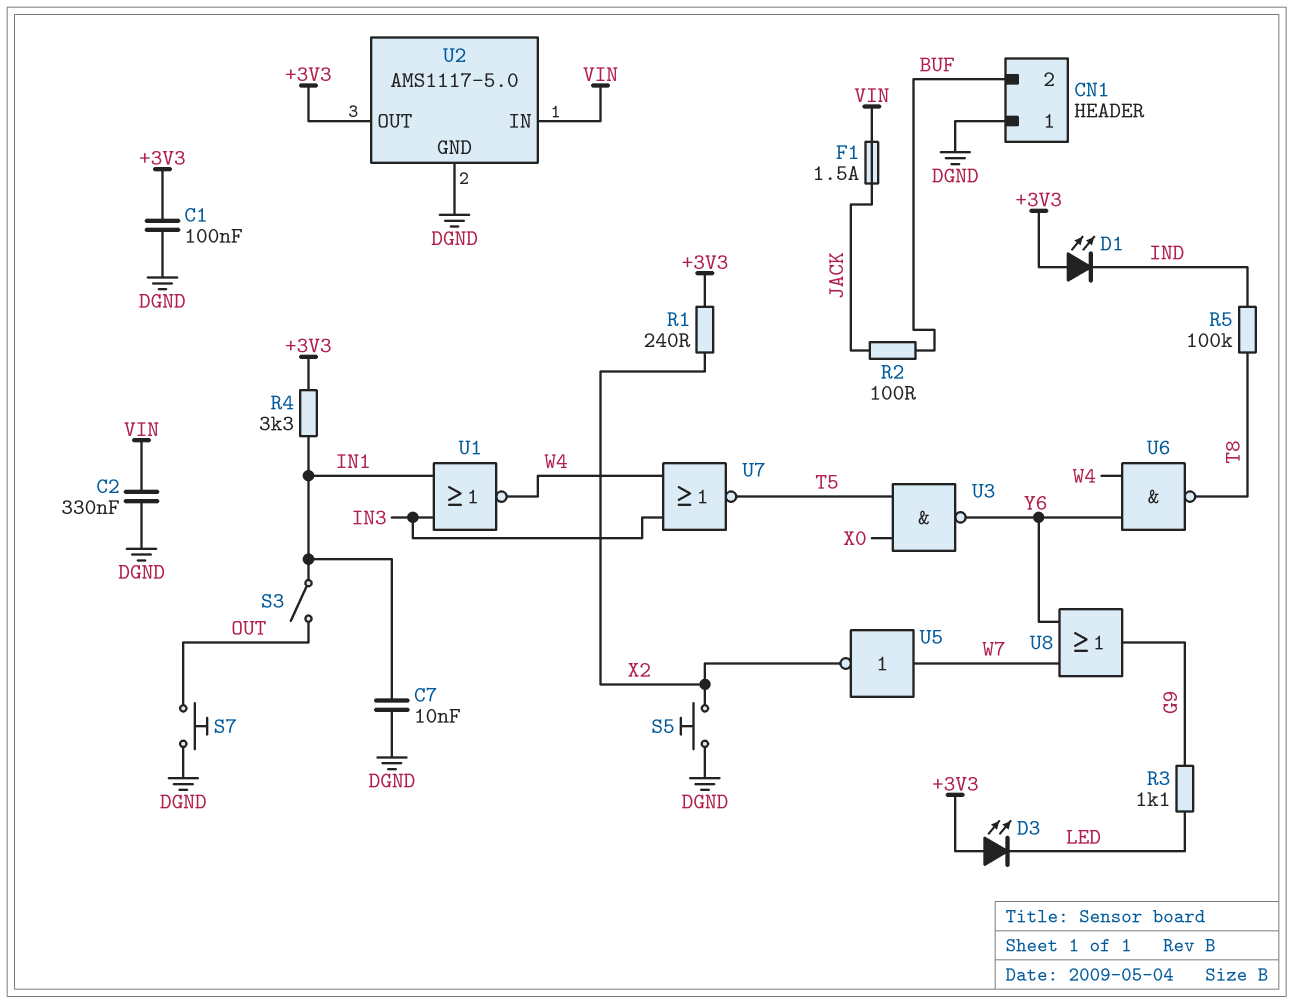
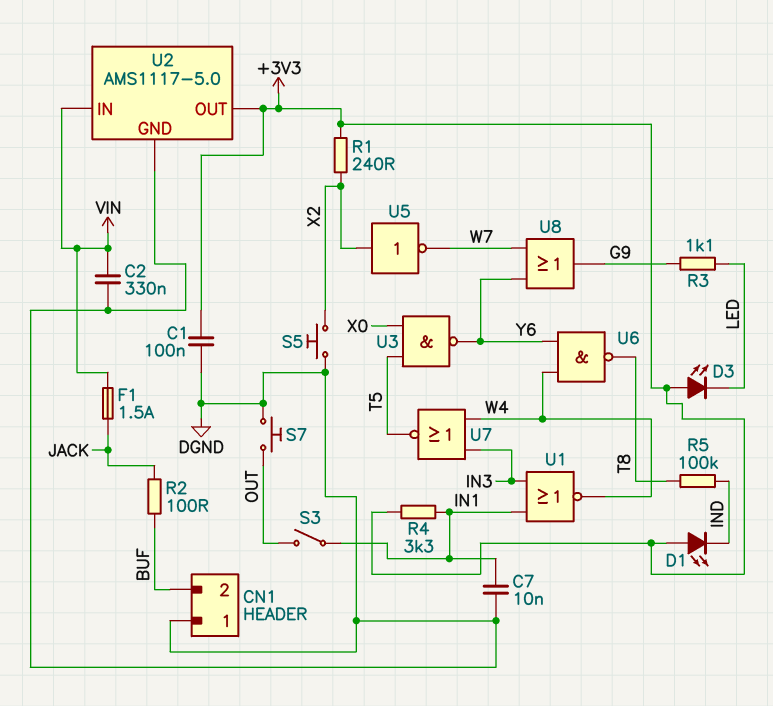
U5: NOT (in W7, out X2) -> NOT (in X2, out W7)

